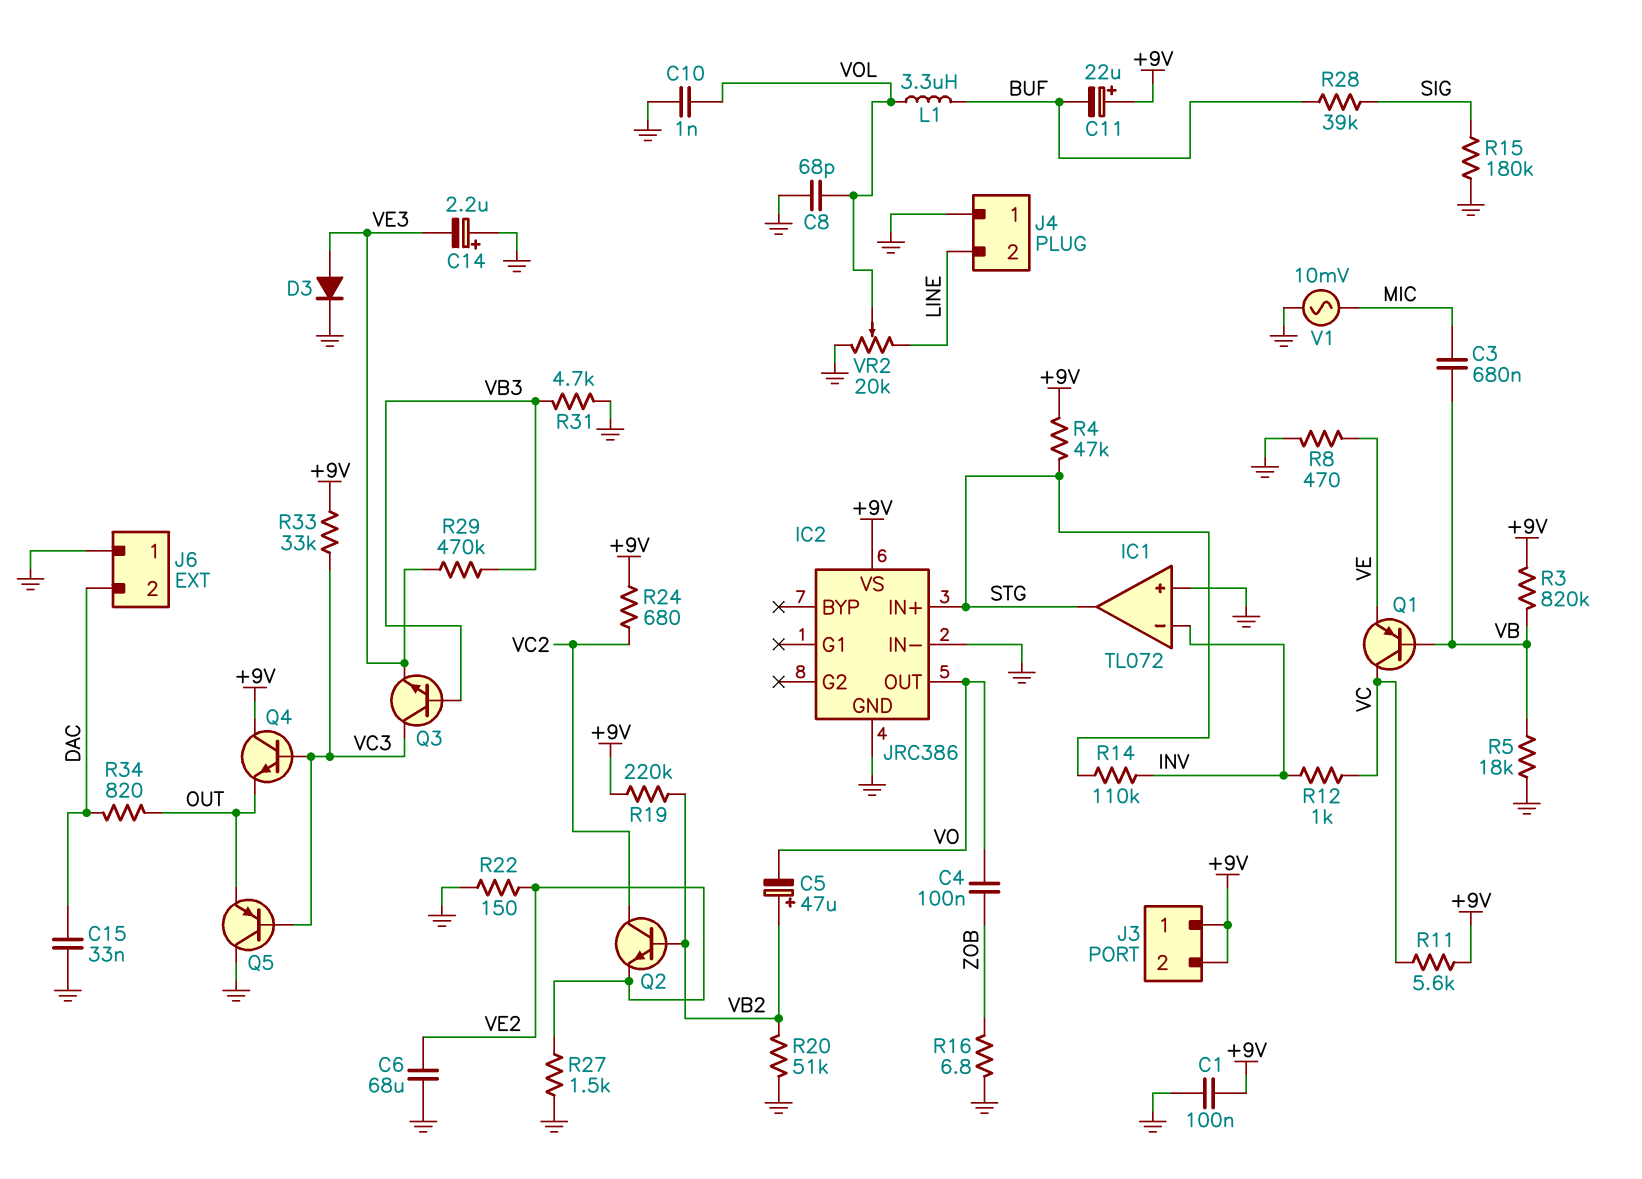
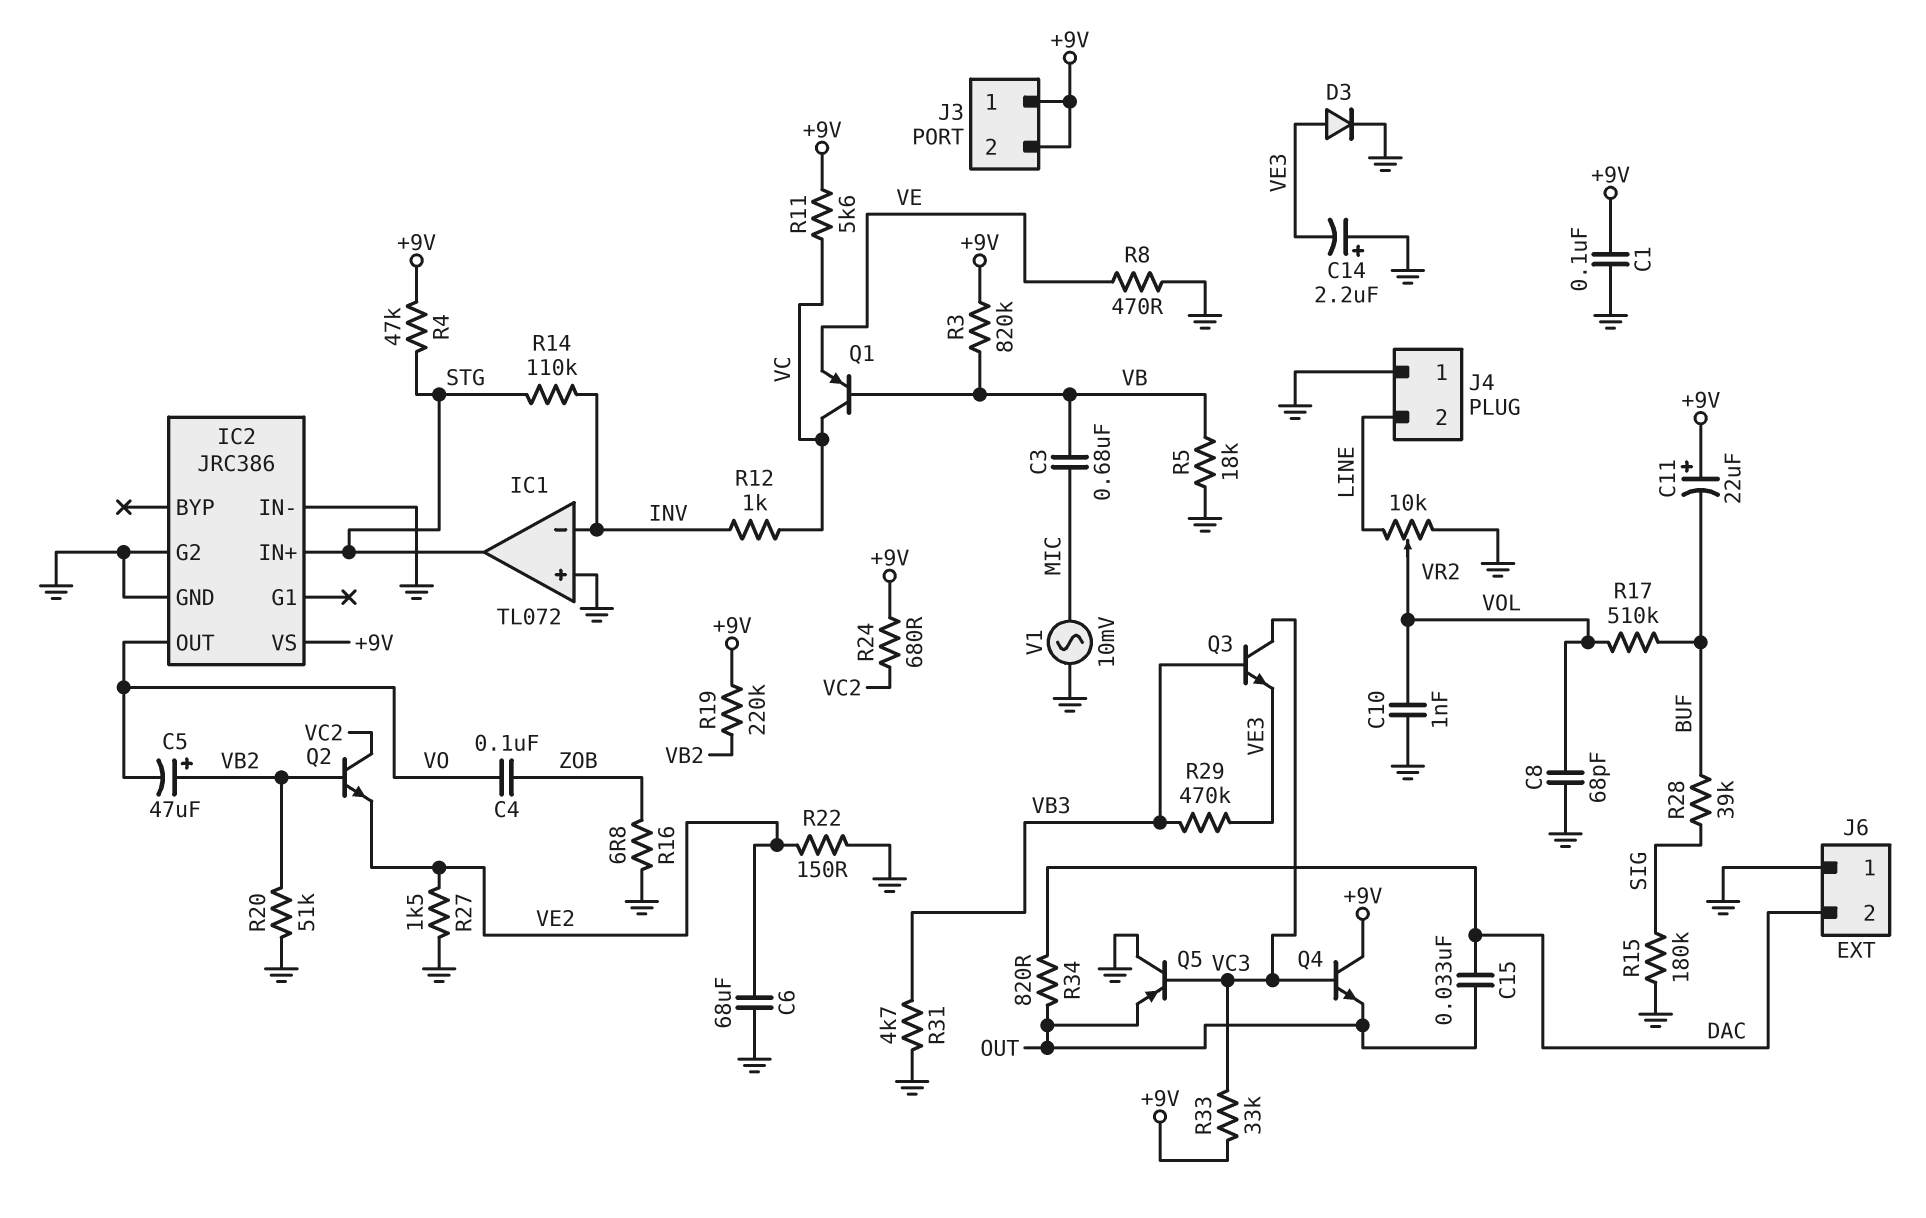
C15: 33nF (DAC, GND) -> 33nF (DAC, OUT)
IC2 pin G2: none -> GND
L1: 3.3uH (BUF, VOL) -> none
R17: none -> 510k (BUF, VOL)
VR2: 20k (GND, LINE, wiper VOL) -> 10k (GND, LINE, wiper VOL)

